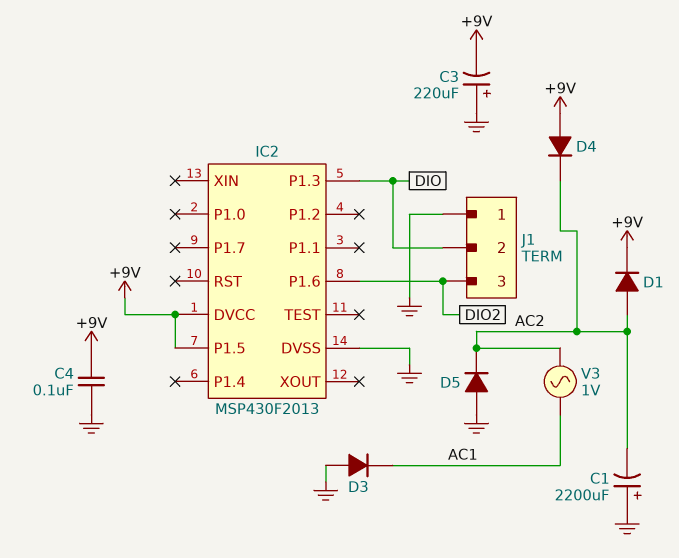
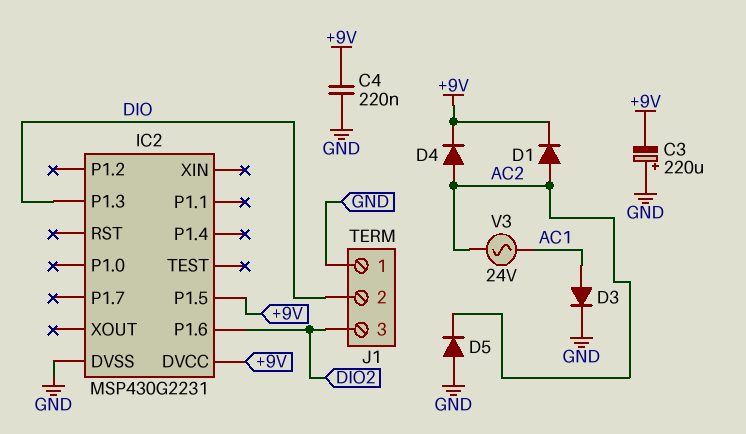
C1: 2200uF (plus GND, minus AC2) -> none
C4: 100nF (+9V, GND) -> 220nF (+9V, GND)
D3: diode (A GND, K AC1) -> diode (A AC1, K GND)
D4: diode (A +9V, K AC2) -> diode (A AC2, K +9V)
IC2: MSP430F2013 -> MSP430G2231
V3: AC 1V (AC1, AC2) -> AC 24V (AC1, AC2)

